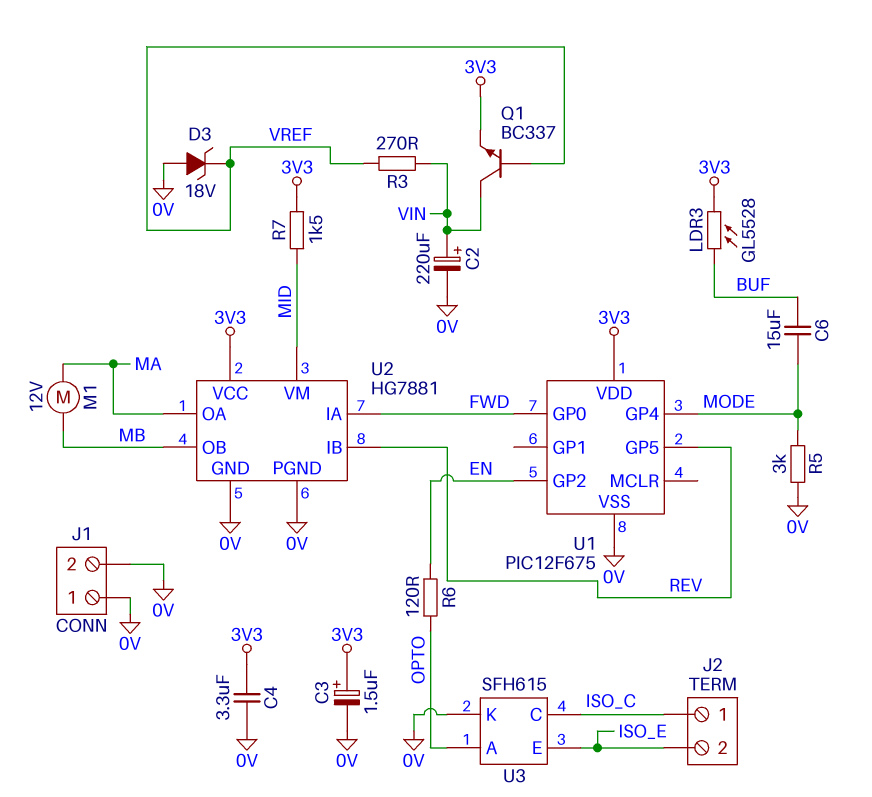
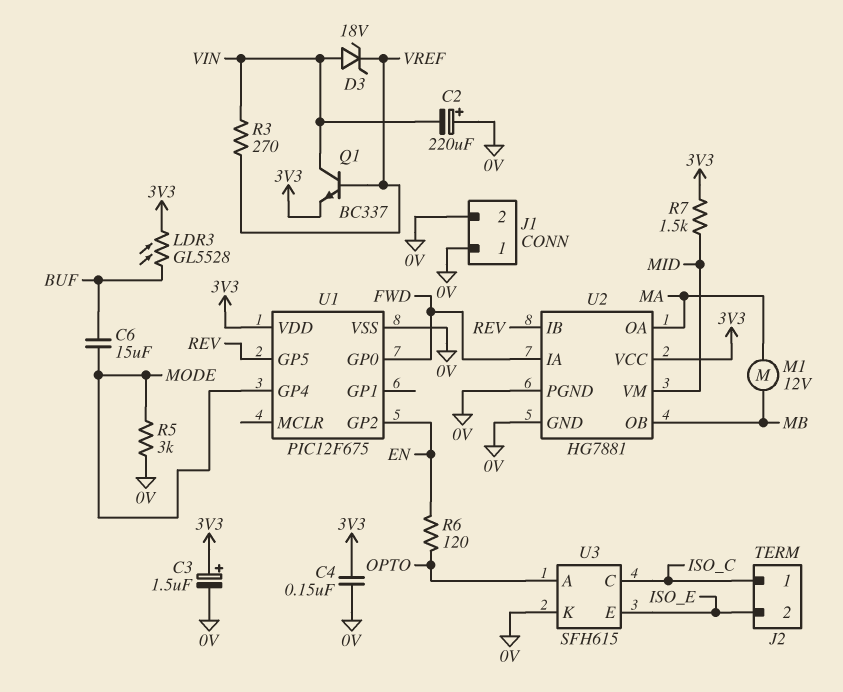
C2: 220uF (plus VIN, minus 0V) -> 220uF (plus 0V, minus VIN)
C4: 3.3uF (0V, 3V3) -> 150nF (0V, 3V3)
D3: zener 18V (A 0V, K VREF) -> zener 18V (A VIN, K VREF)

